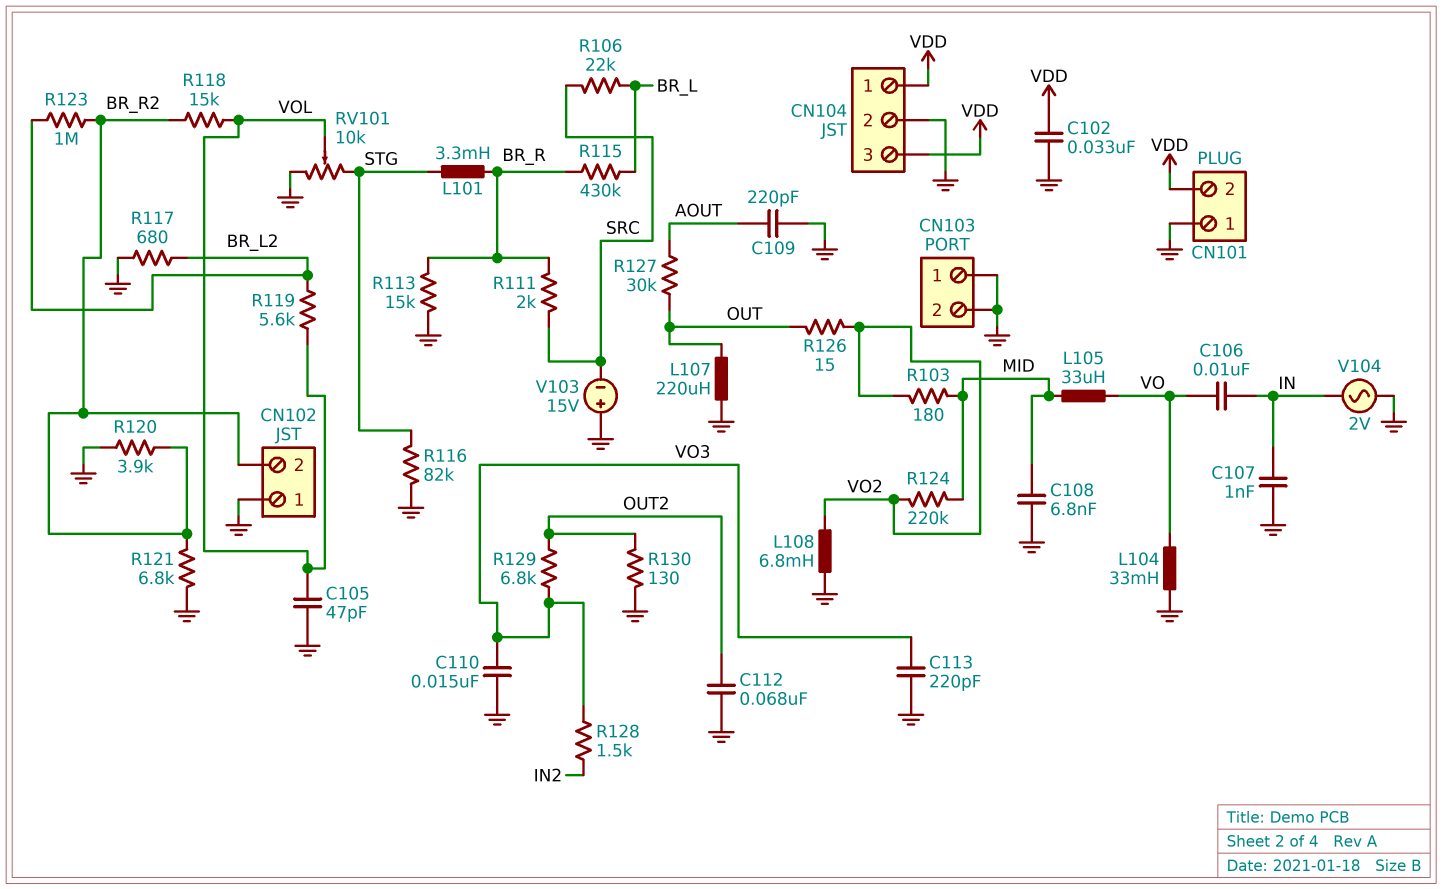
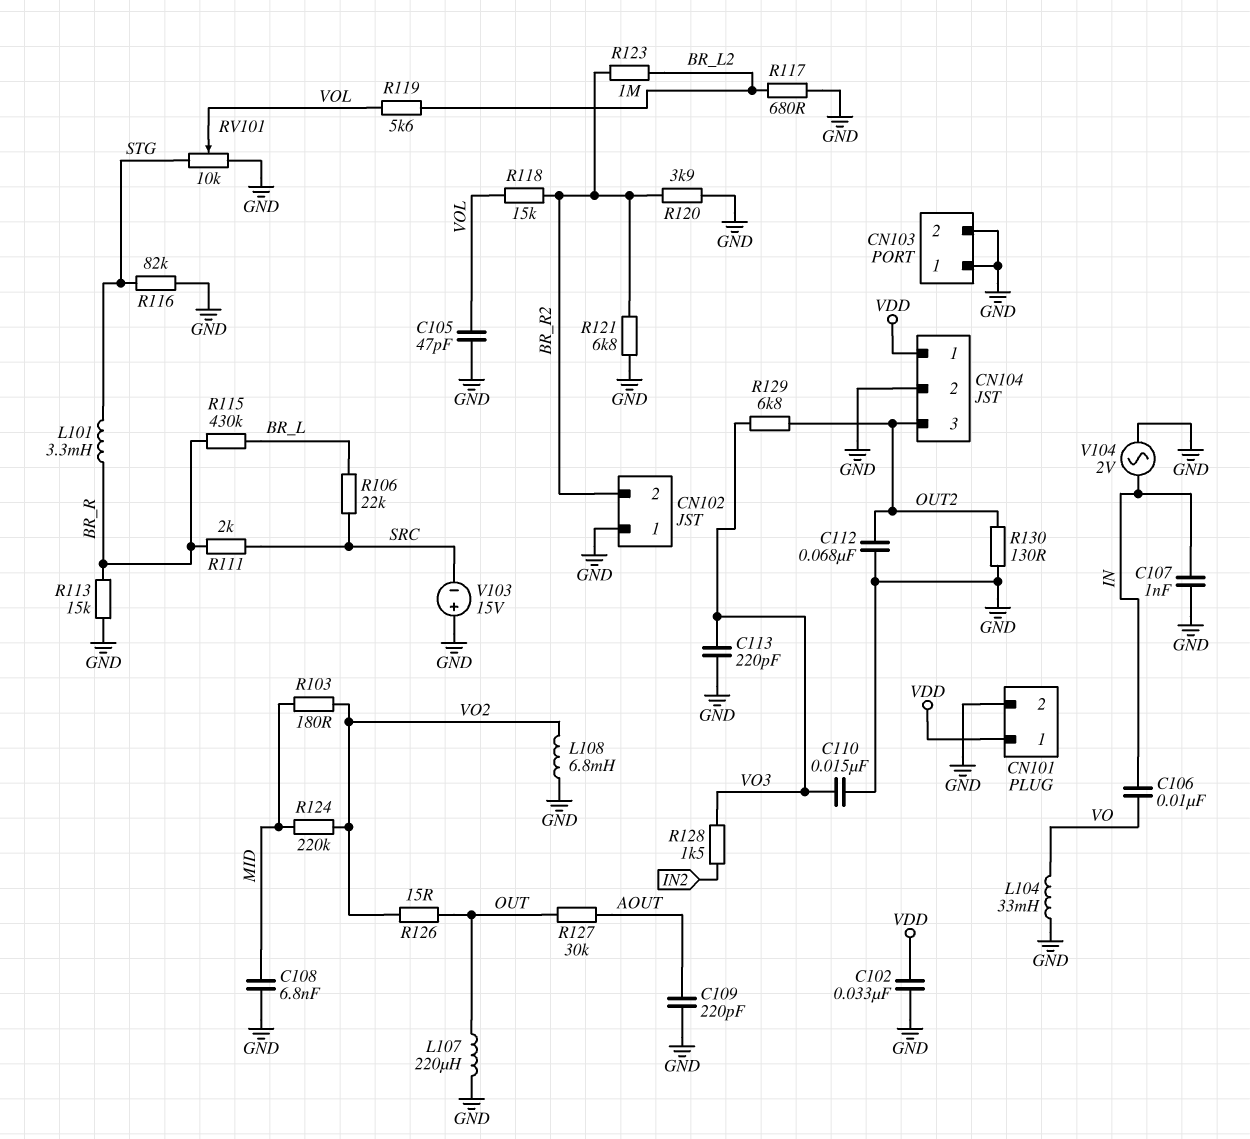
CN101 pin 1: GND -> VDD
CN101 pin 2: VDD -> GND
CN104 pin 3: VDD -> OUT2
L105: 33uH (MID, VO) -> none

